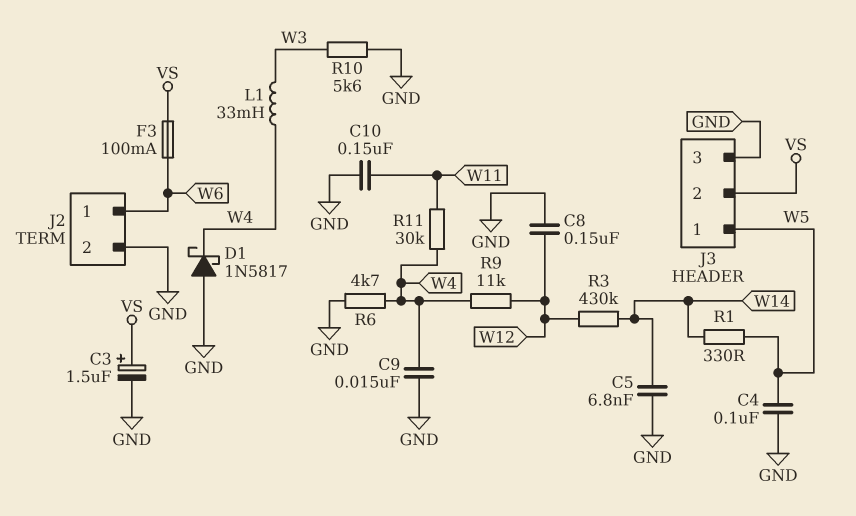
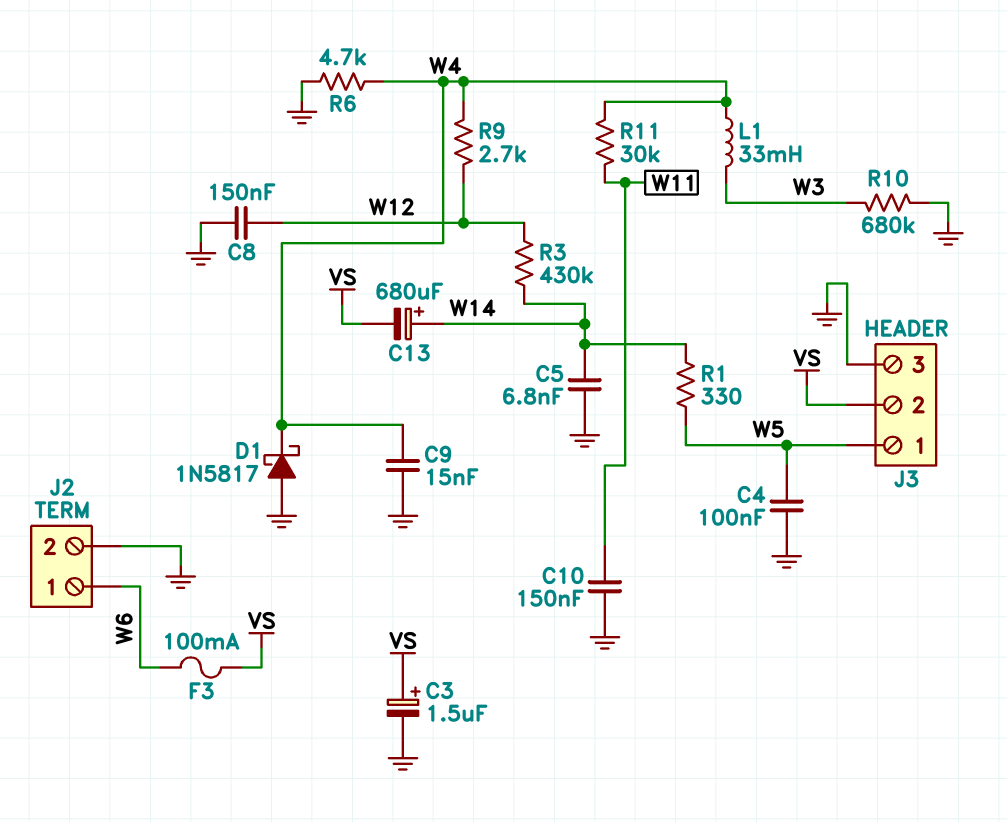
C13: none -> 680uF (plus W14, minus VS)
R9: 11k (W4, W12) -> 2.7k (W4, W12)
R10: 5.6k (GND, W3) -> 680k (GND, W3)

